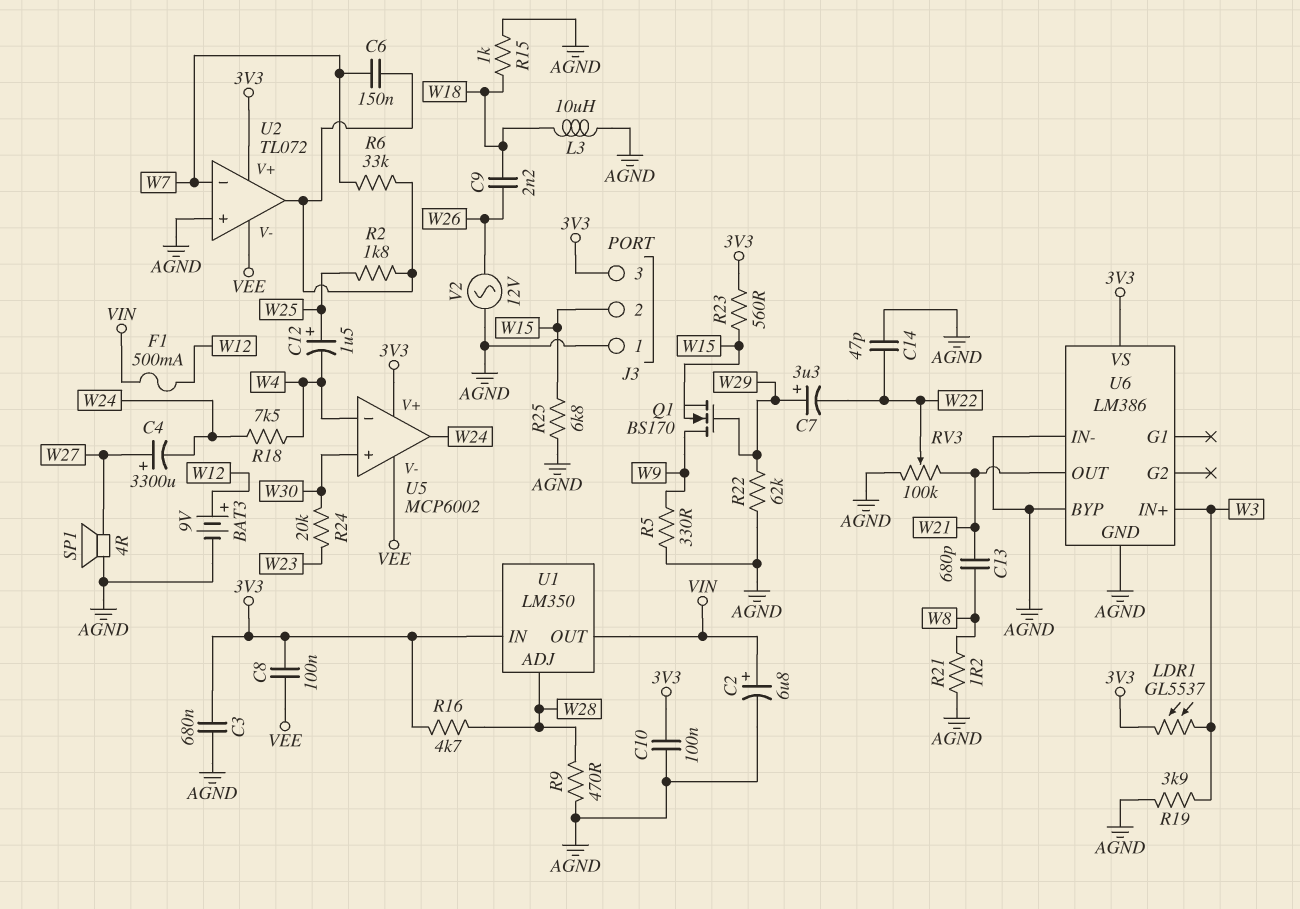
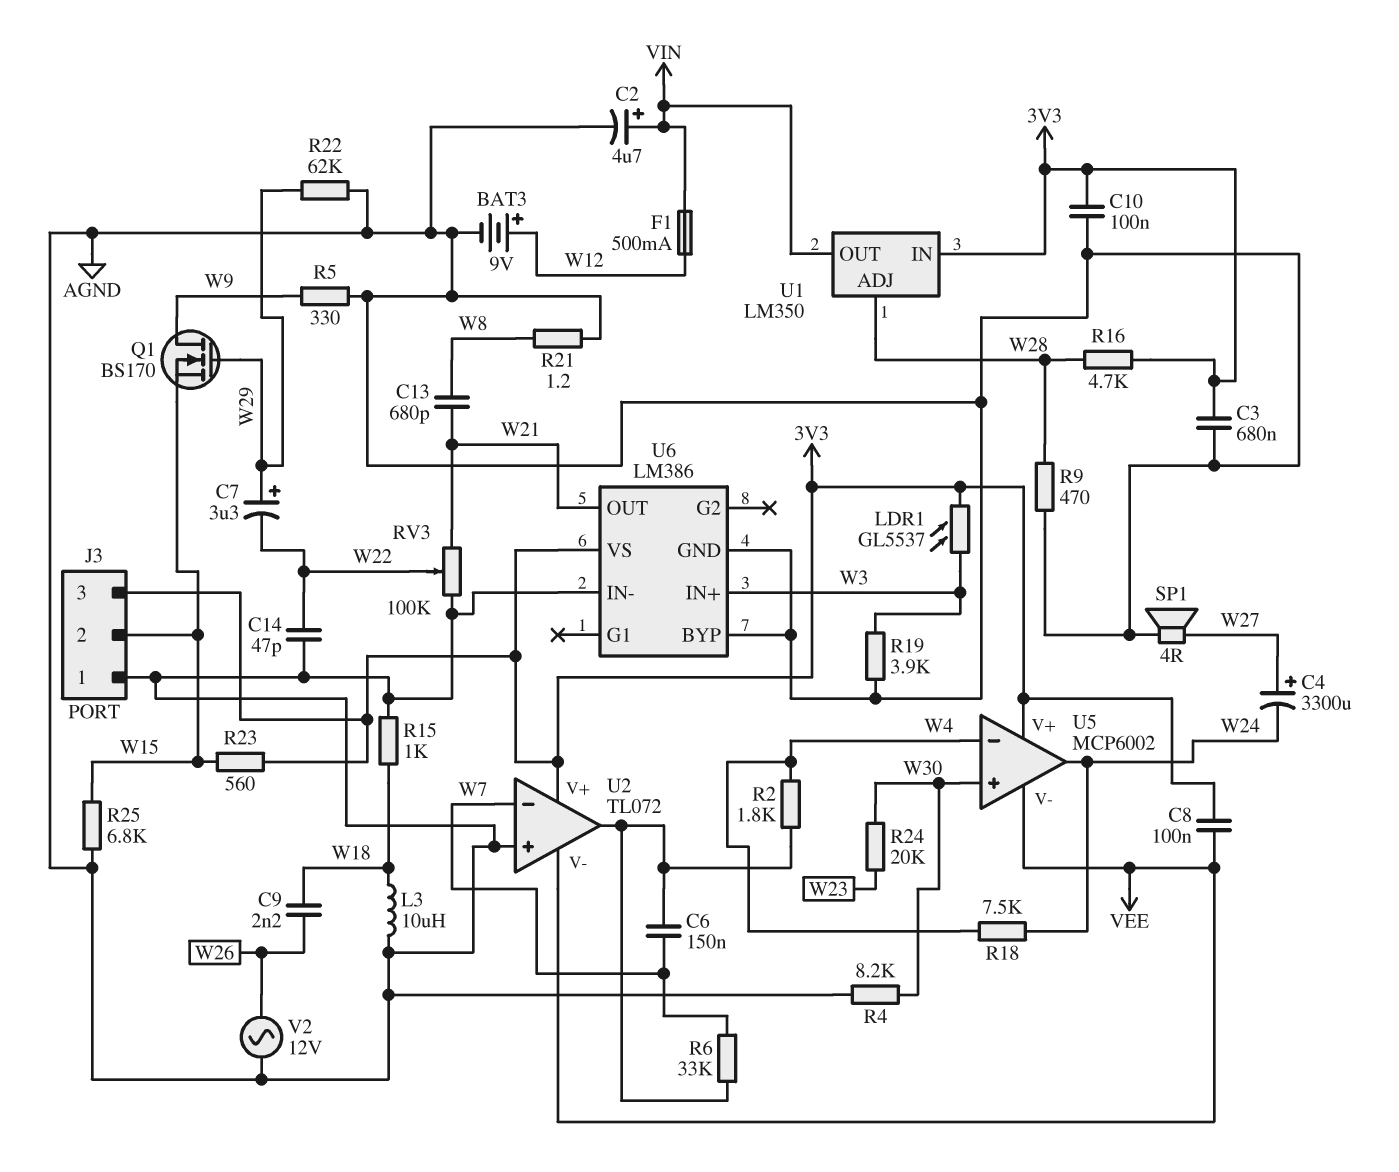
C2: 6.8uF (plus VIN, minus AGND) -> 4.7uF (plus VIN, minus AGND)
C12: 1.5uF (plus W25, minus W4) -> none
R2: 1.8k (U2/out, W25) -> 1.8k (U2/out, W4)
R4: none -> 8.2k (AGND, W30)

